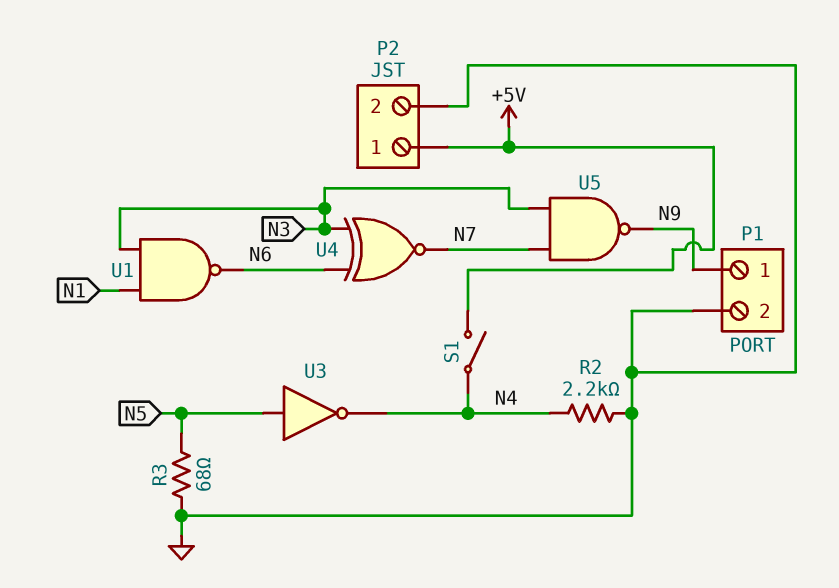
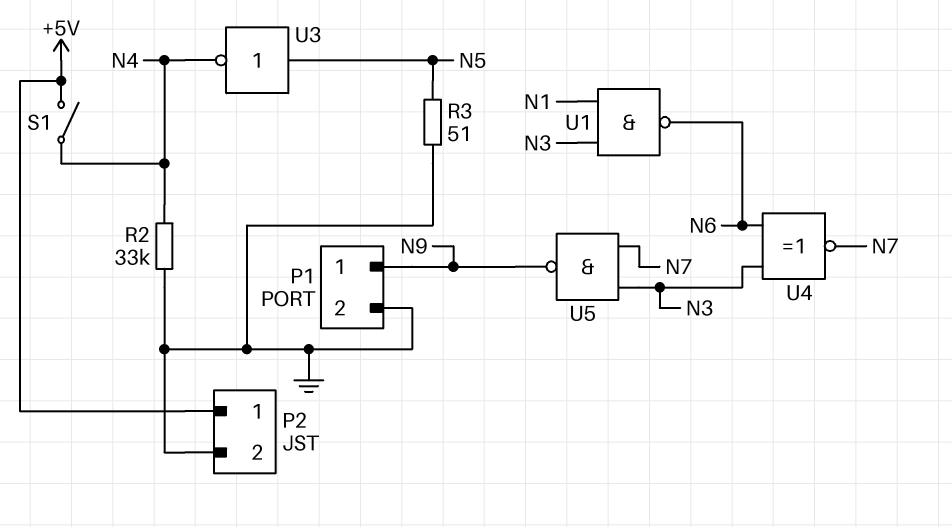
R2: 2.2k (GND, N4) -> 33k (GND, N4)
R3: 68 (GND, N5) -> 51 (GND, N5)

